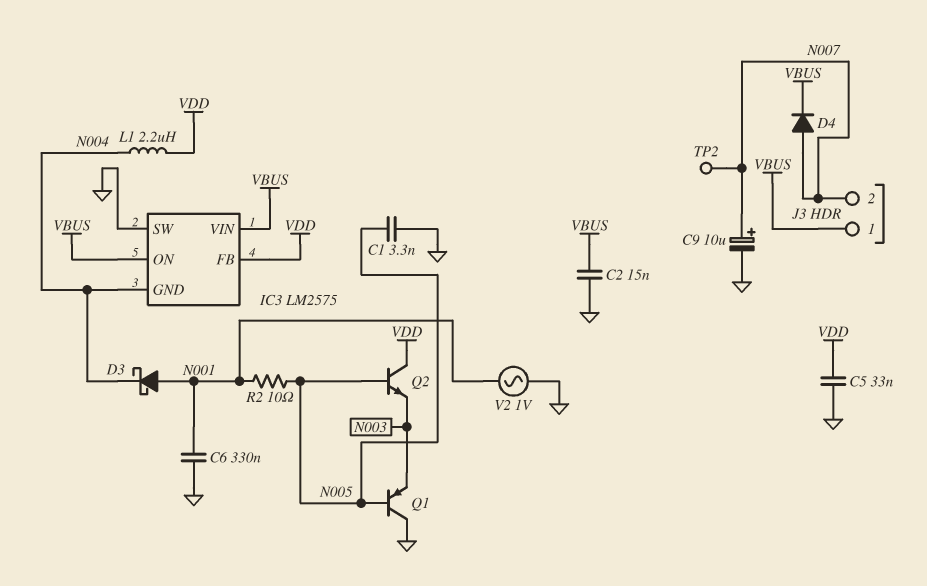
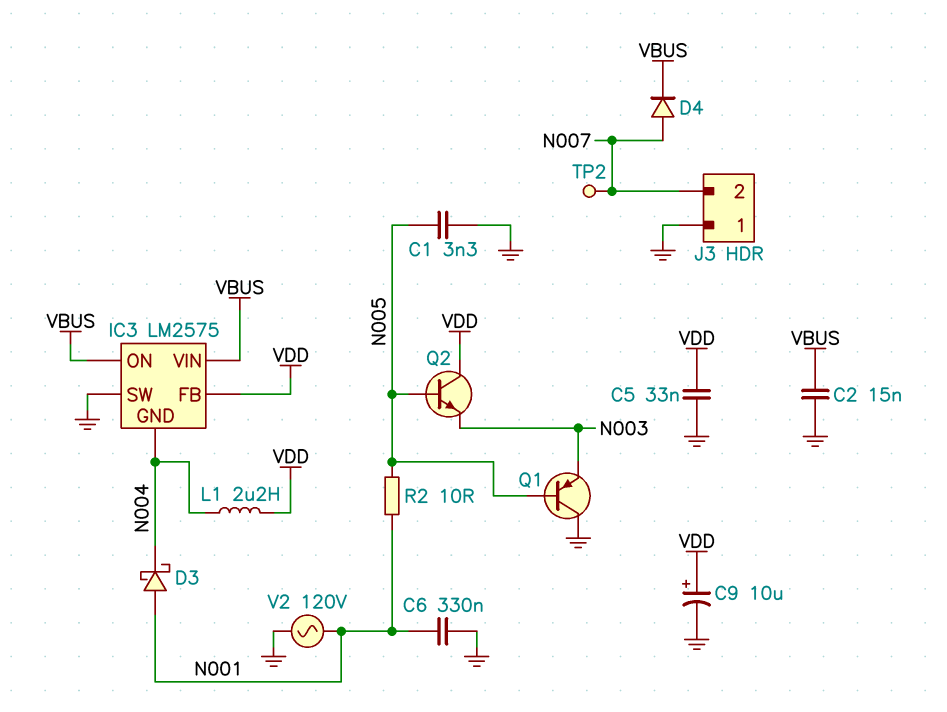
C9: 10uF (plus N007, minus GND) -> 10uF (plus VDD, minus GND)
J3 pin 1: VBUS -> GND
V2: AC 1V (GND, N001) -> AC 120V (GND, N001)

